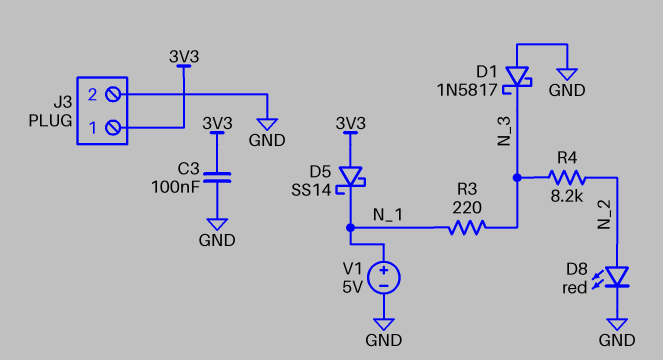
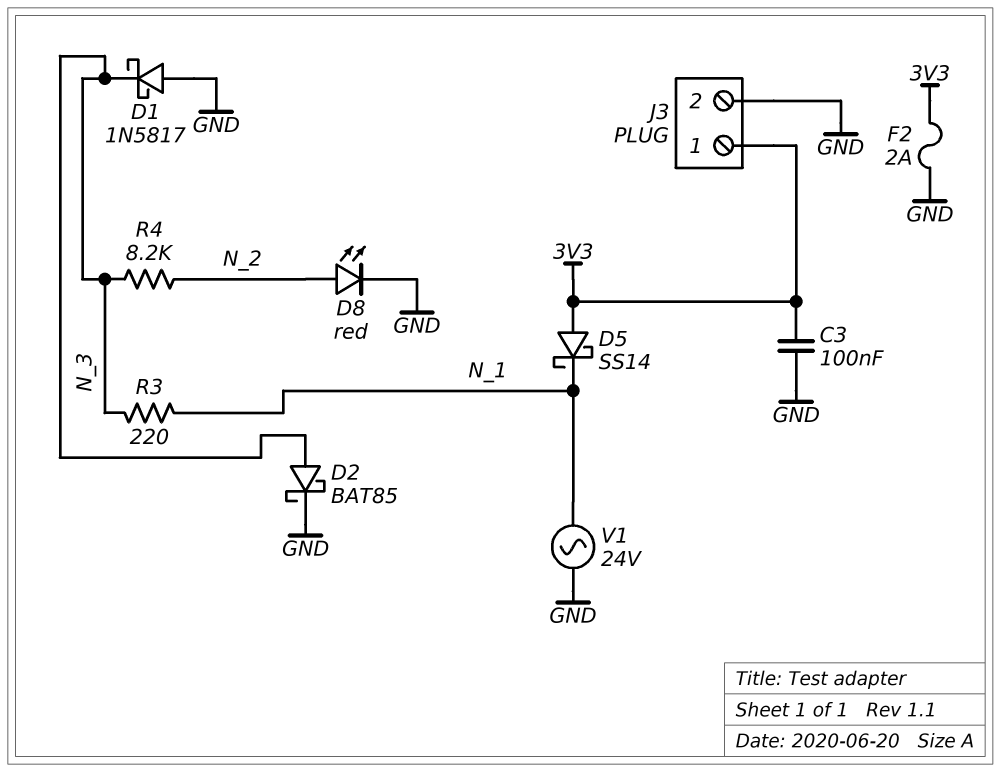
D2: none -> schottky BAT85 (A N_3, K GND)
F2: none -> 2A (3V3, GND)
V1: 5V (plus N_1, minus GND) -> AC 24V (GND, N_1)

